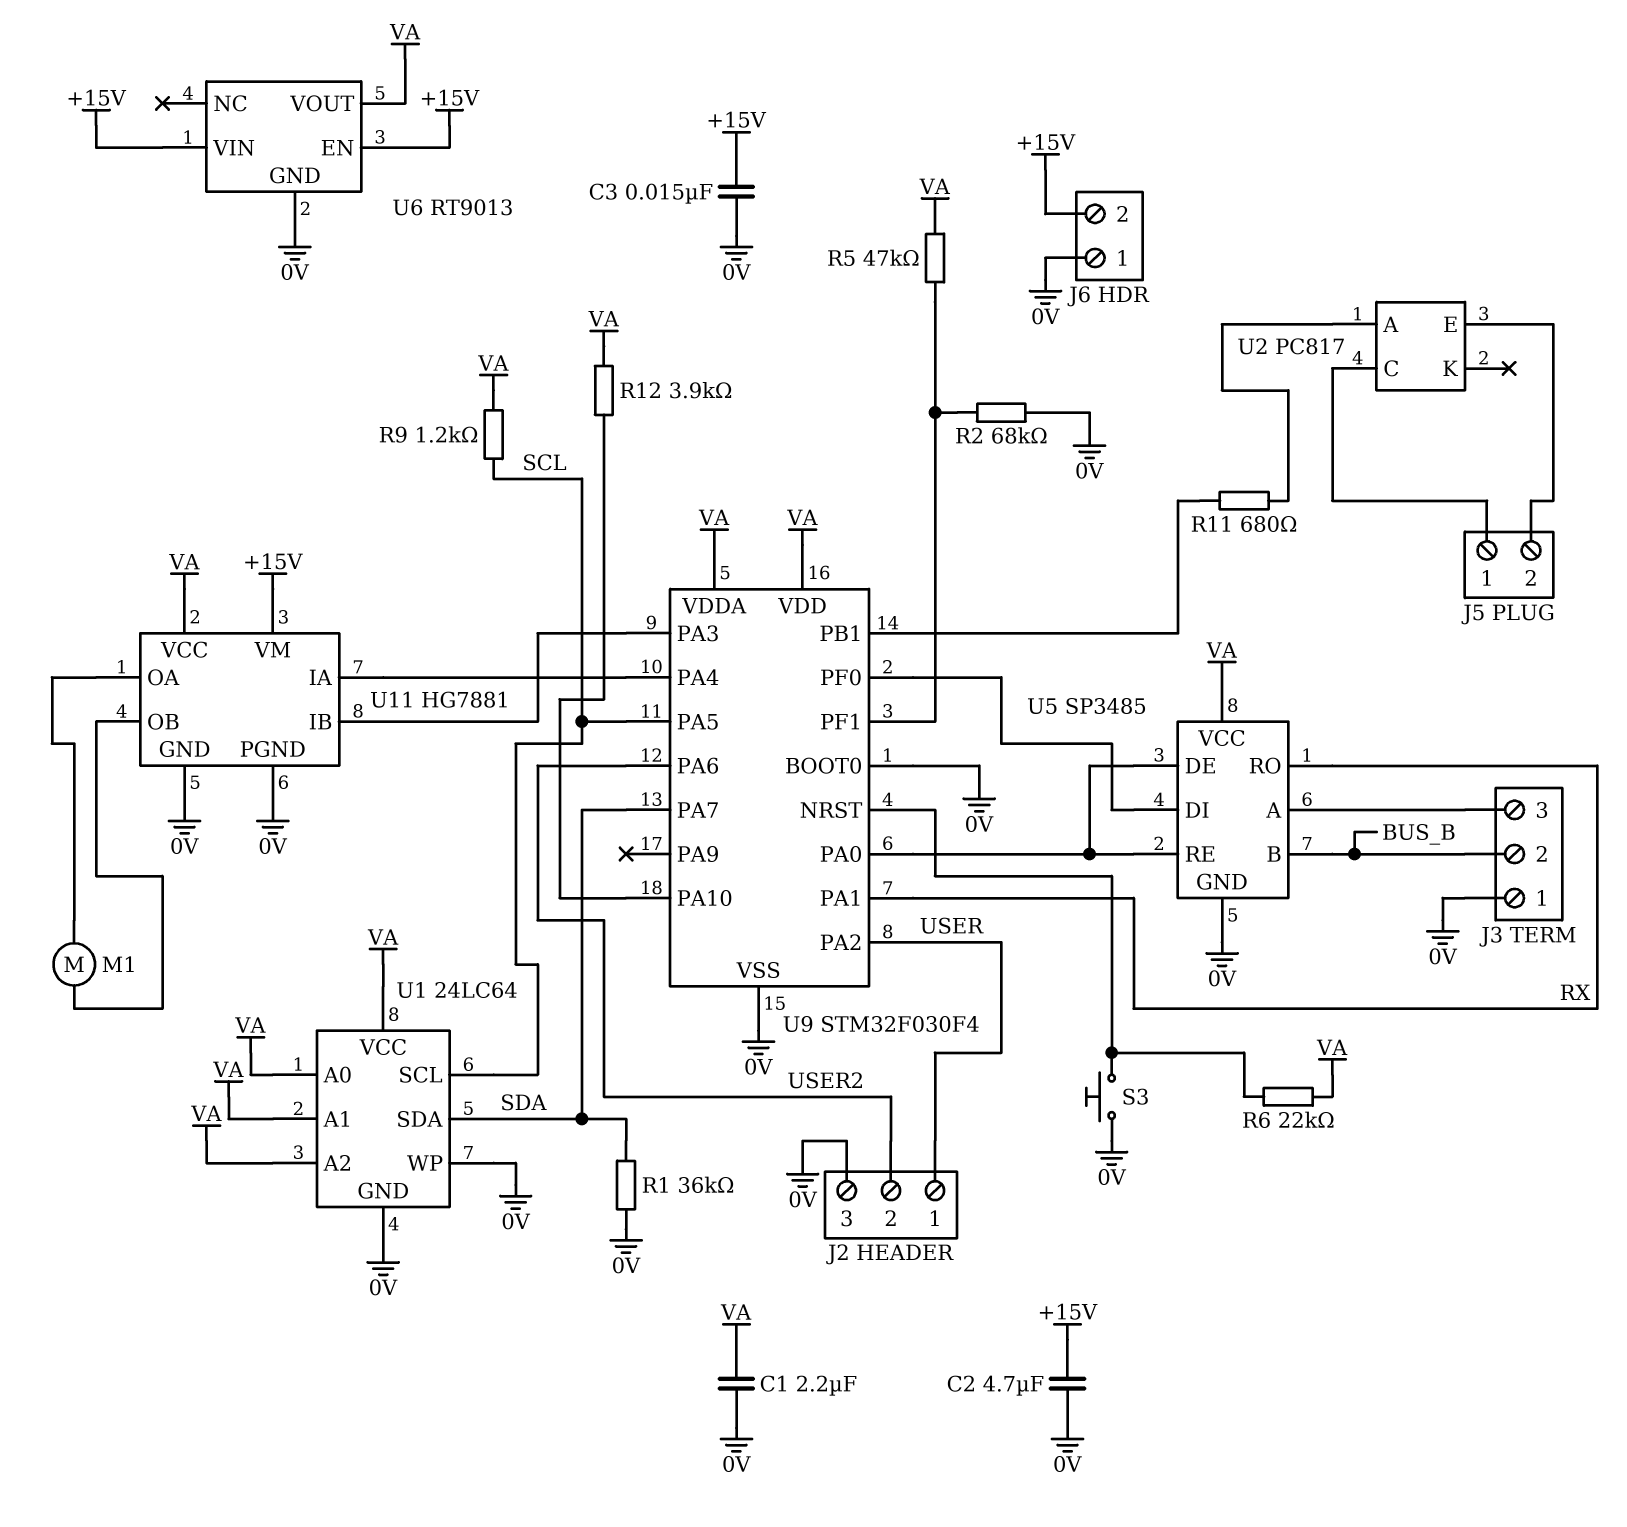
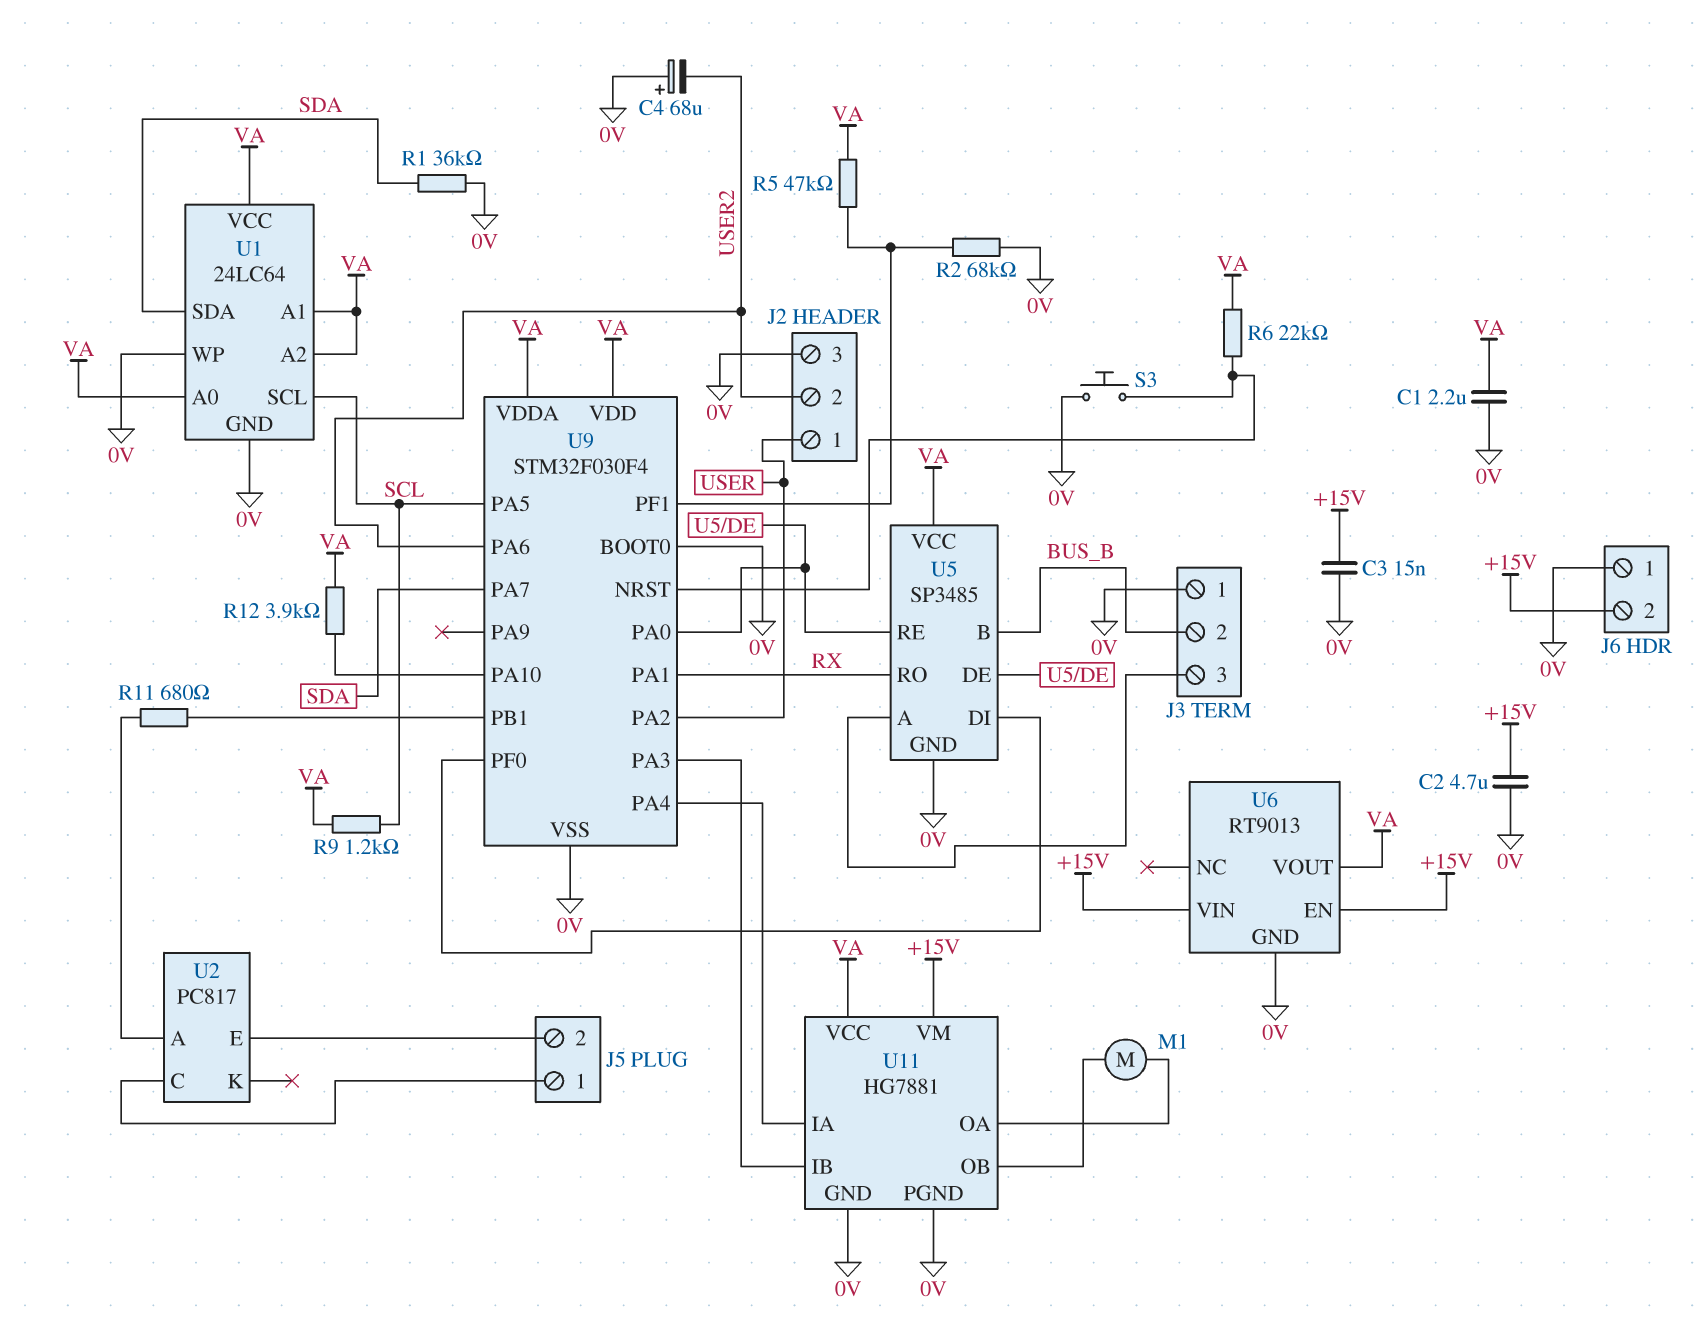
C4: none -> 68uF (plus 0V, minus USER2)

